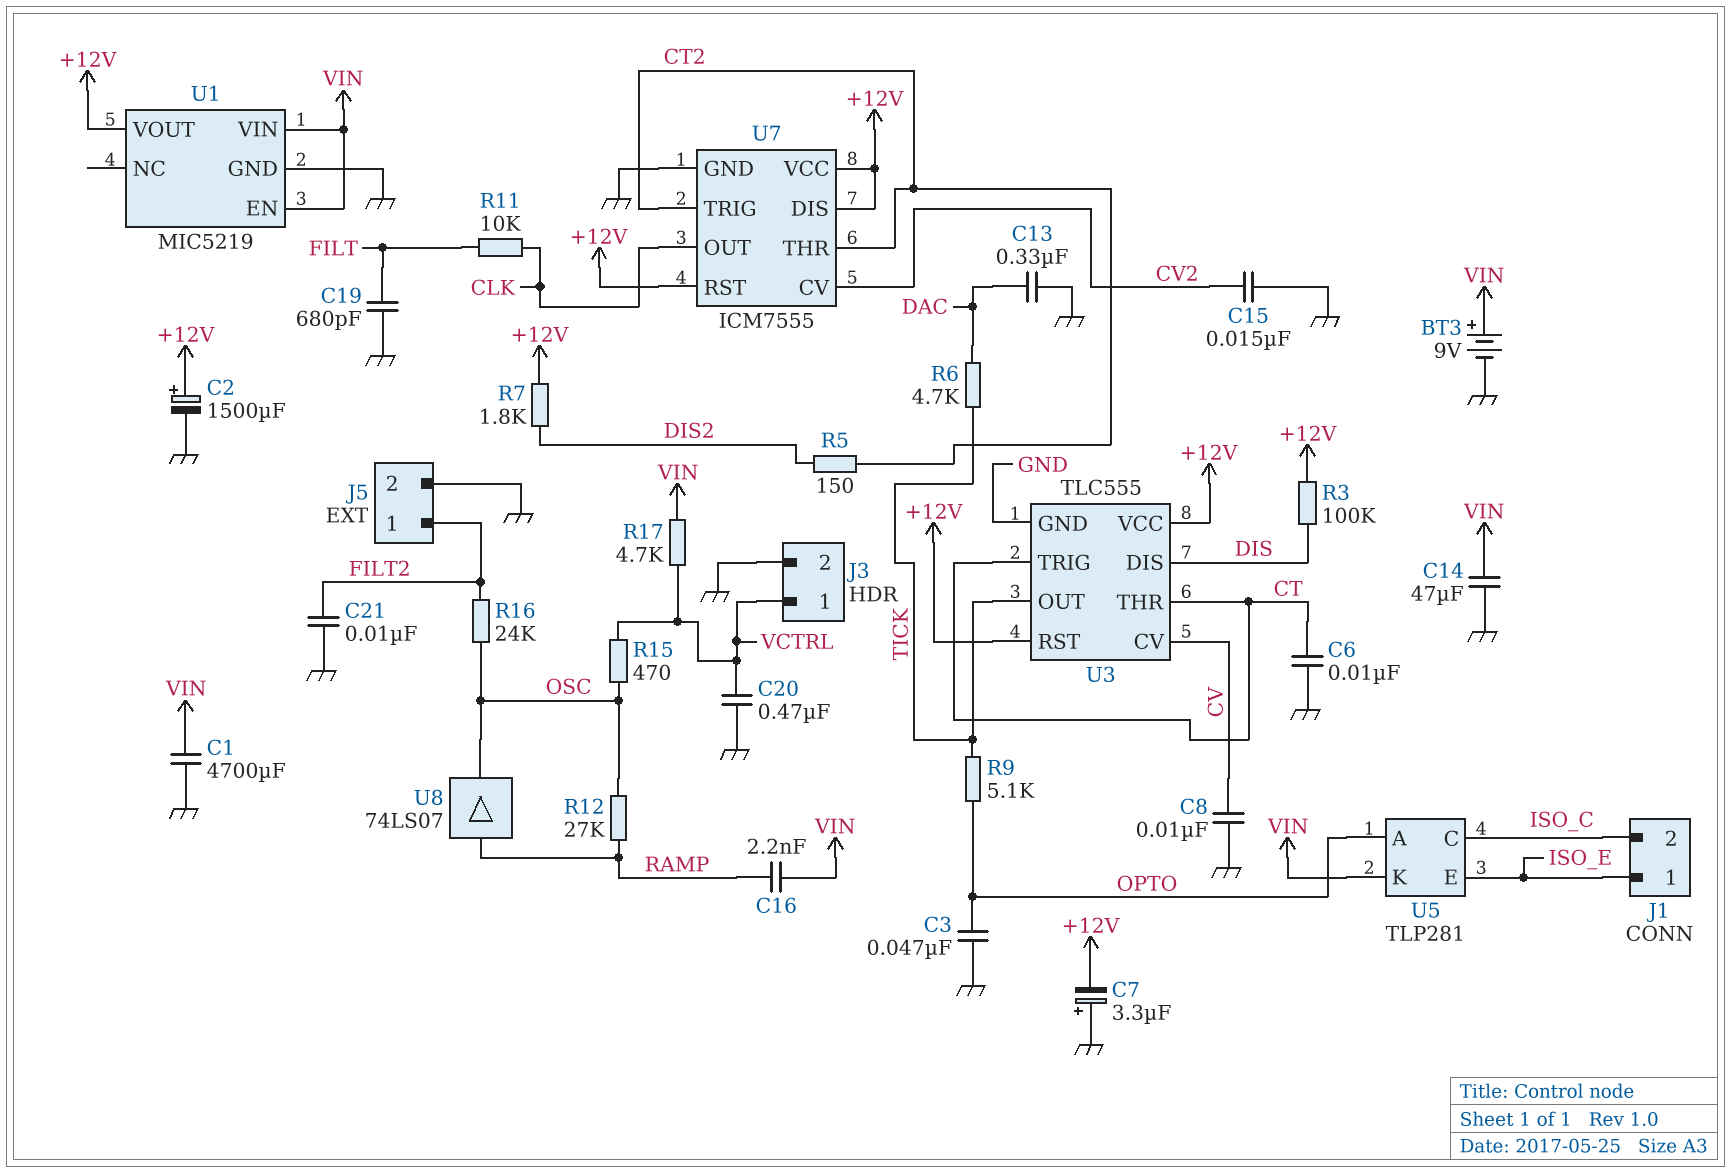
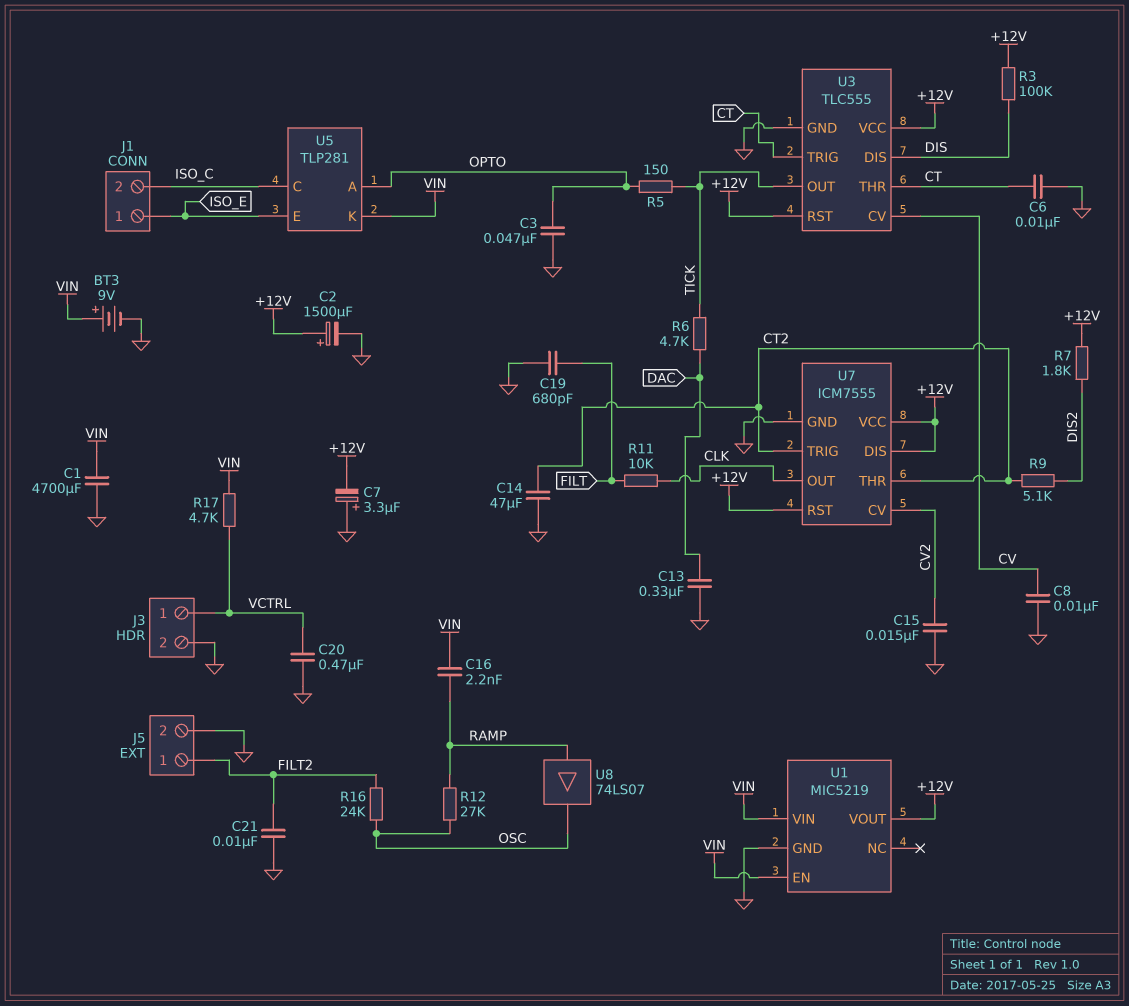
C14: 47uF (GND, VIN) -> 47uF (CT2, GND)
R5: 150 (CT2, DIS2) -> 150 (OPTO, TICK)
R9: 5.1k (OPTO, TICK) -> 5.1k (CT2, DIS2)
R15: 470 (OSC, VCTRL) -> none

